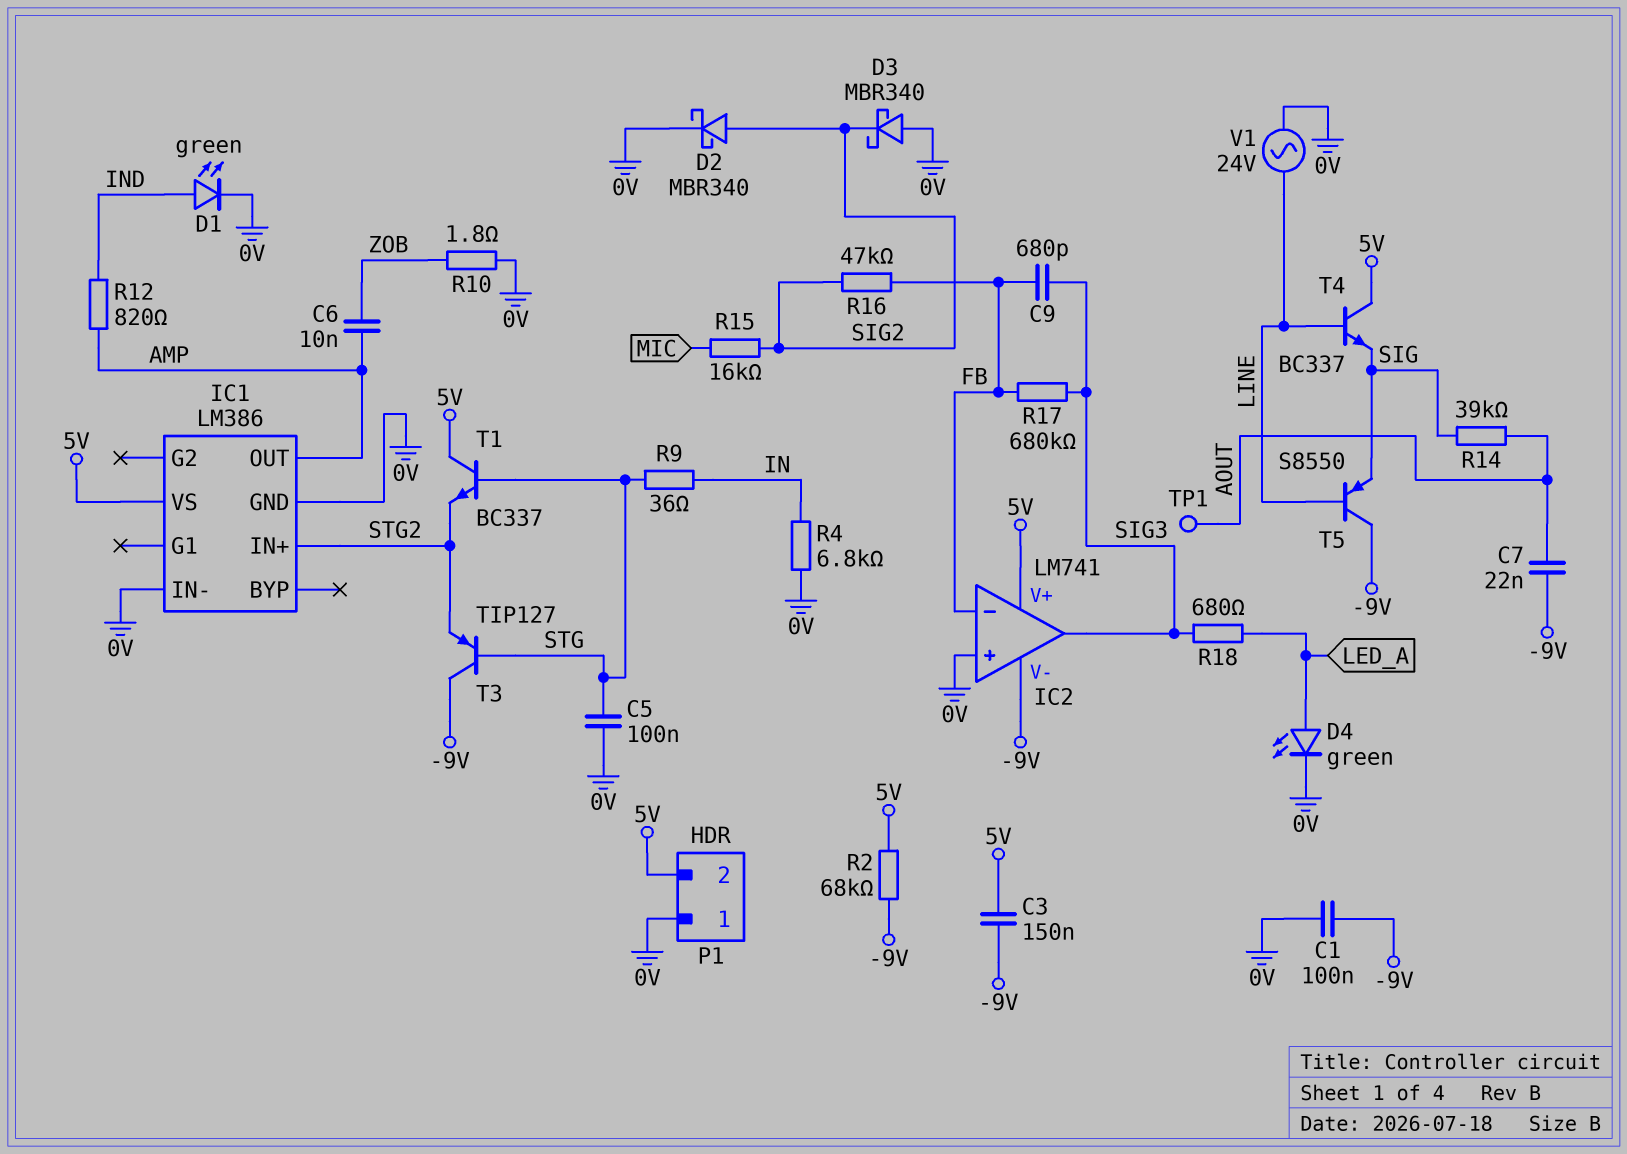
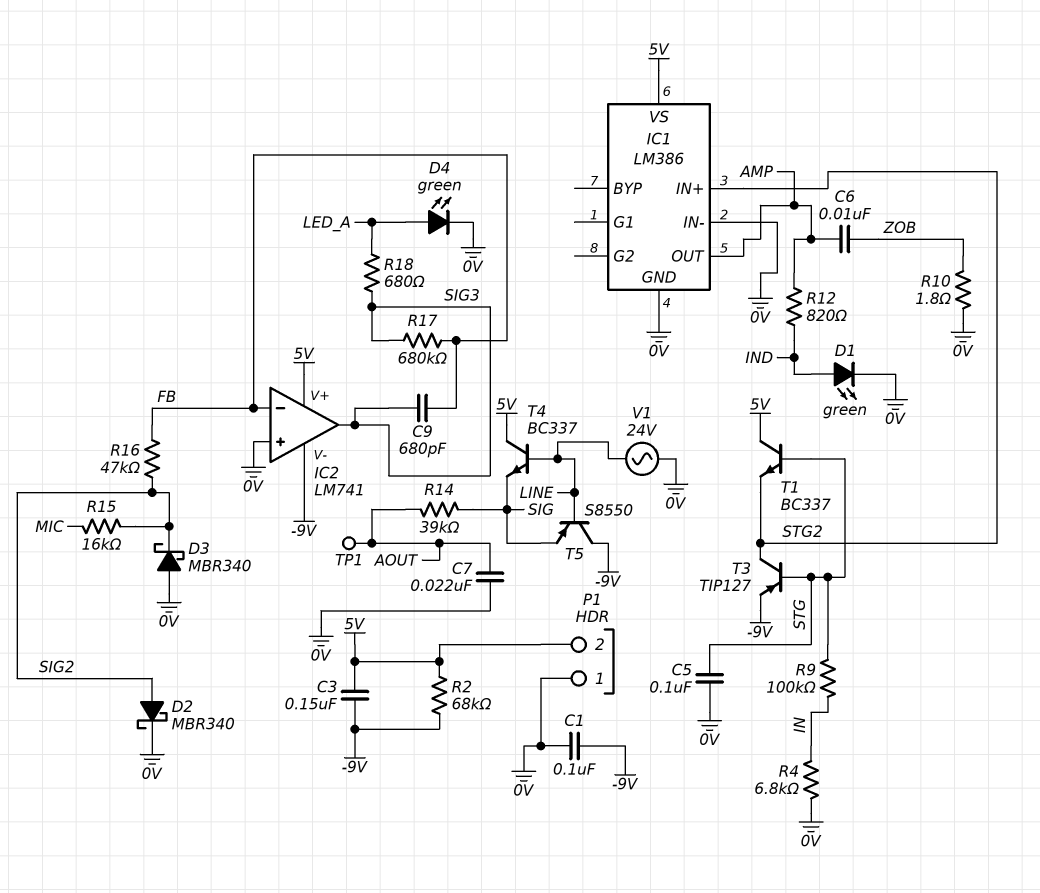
C7: 22nF (-9V, AOUT) -> 22nF (0V, AOUT)
R9: 36 (IN, STG) -> 100k (IN, STG)
T3: PNP TIP127 (B STG, C -9V, E STG2) -> PNP TIP127 (B STG, C STG2, E -9V)

